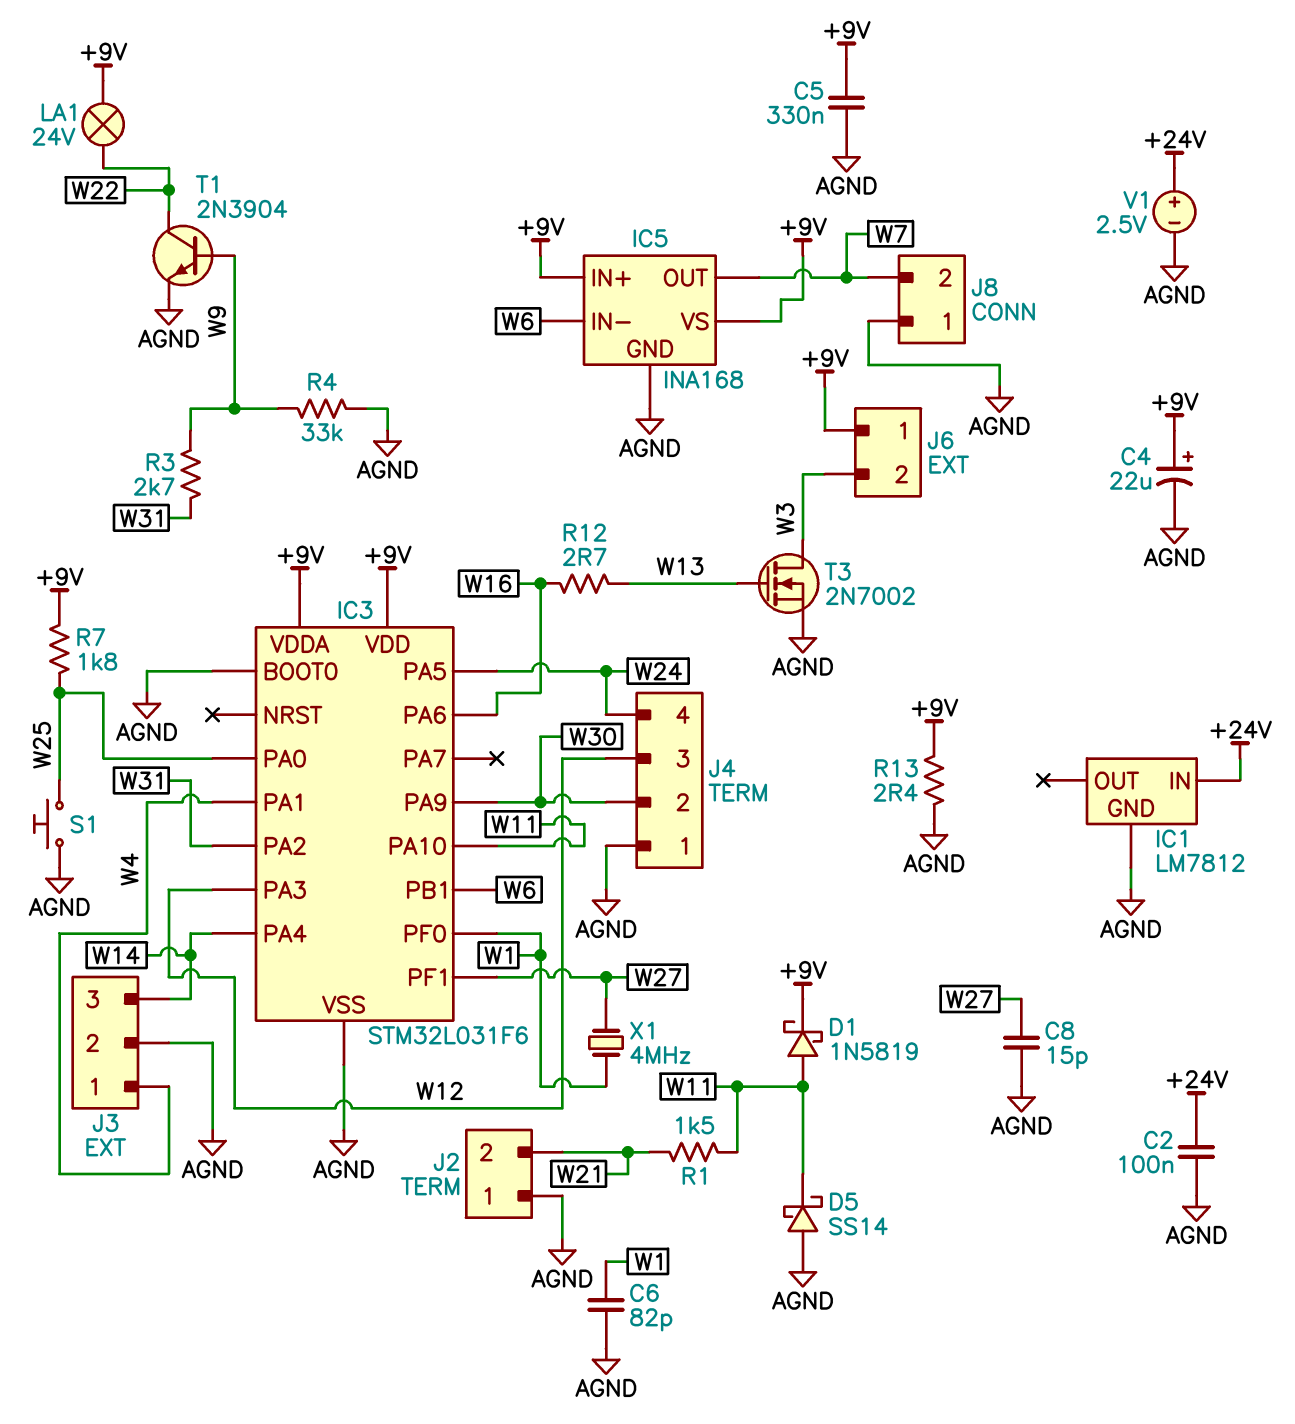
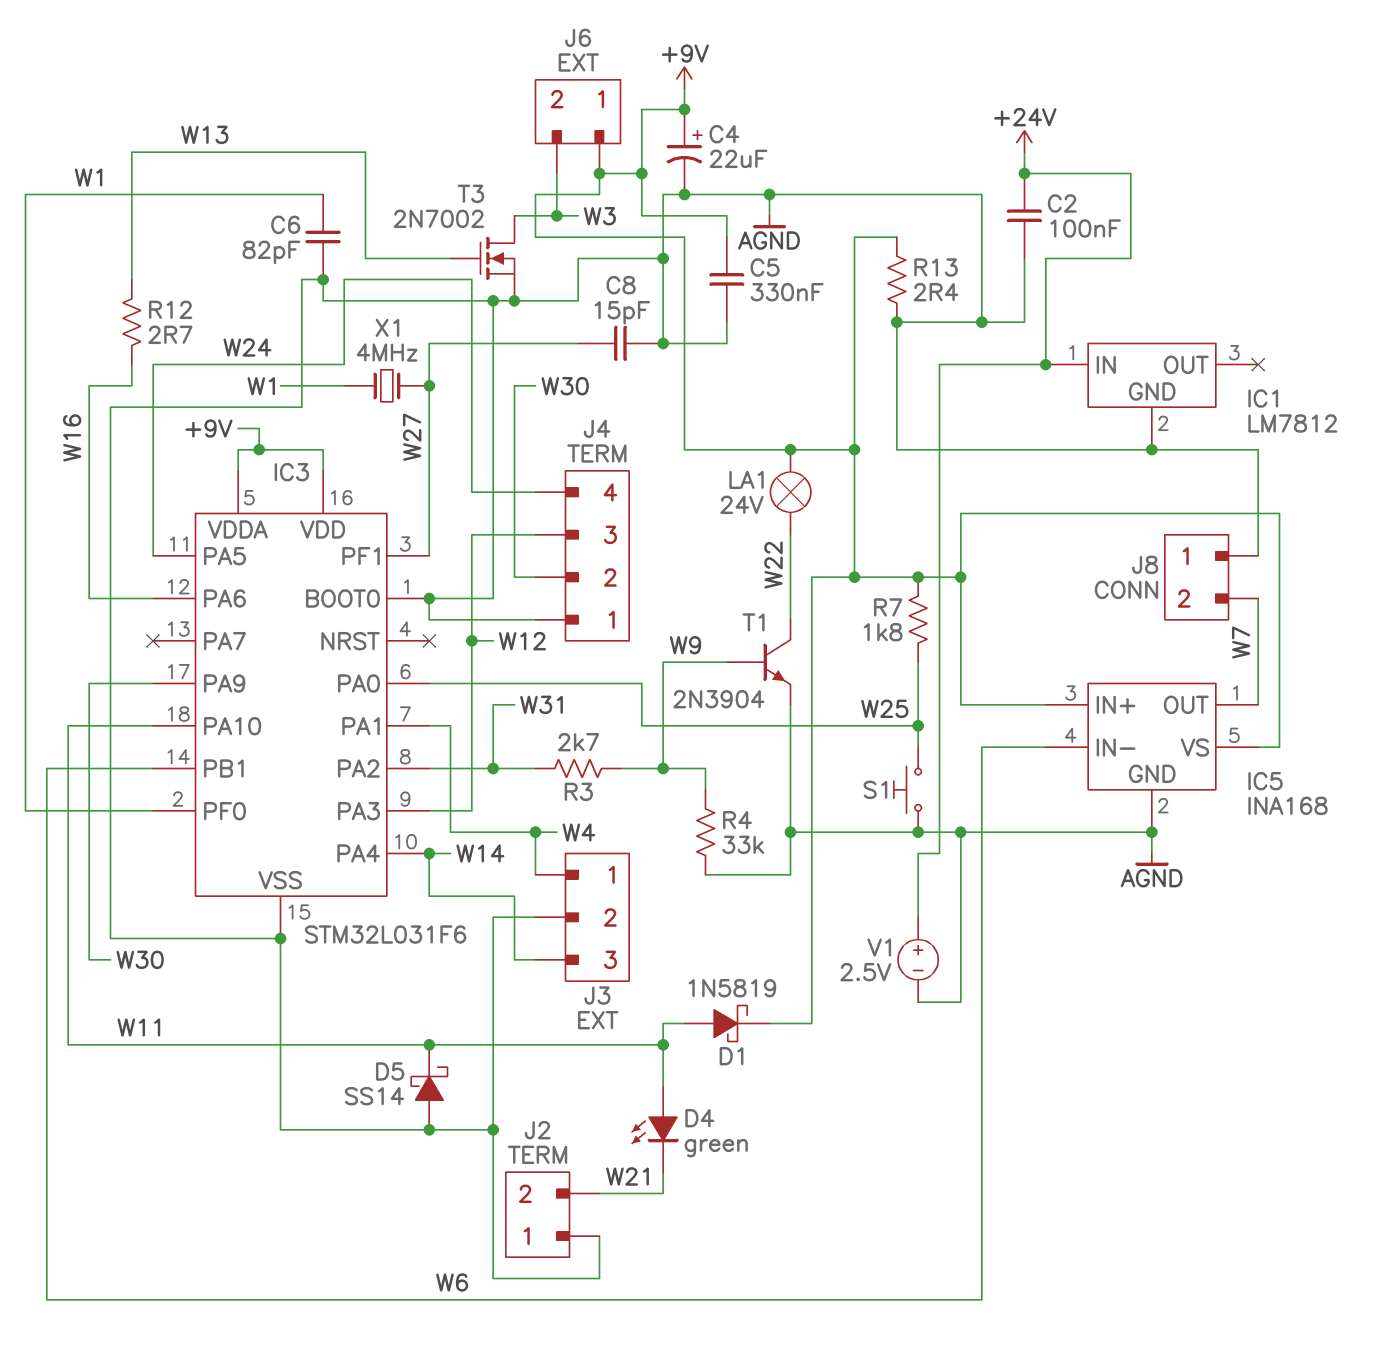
D4: none -> LED green (A W11, K W21)
R1: 1.5k (W11, W21) -> none

